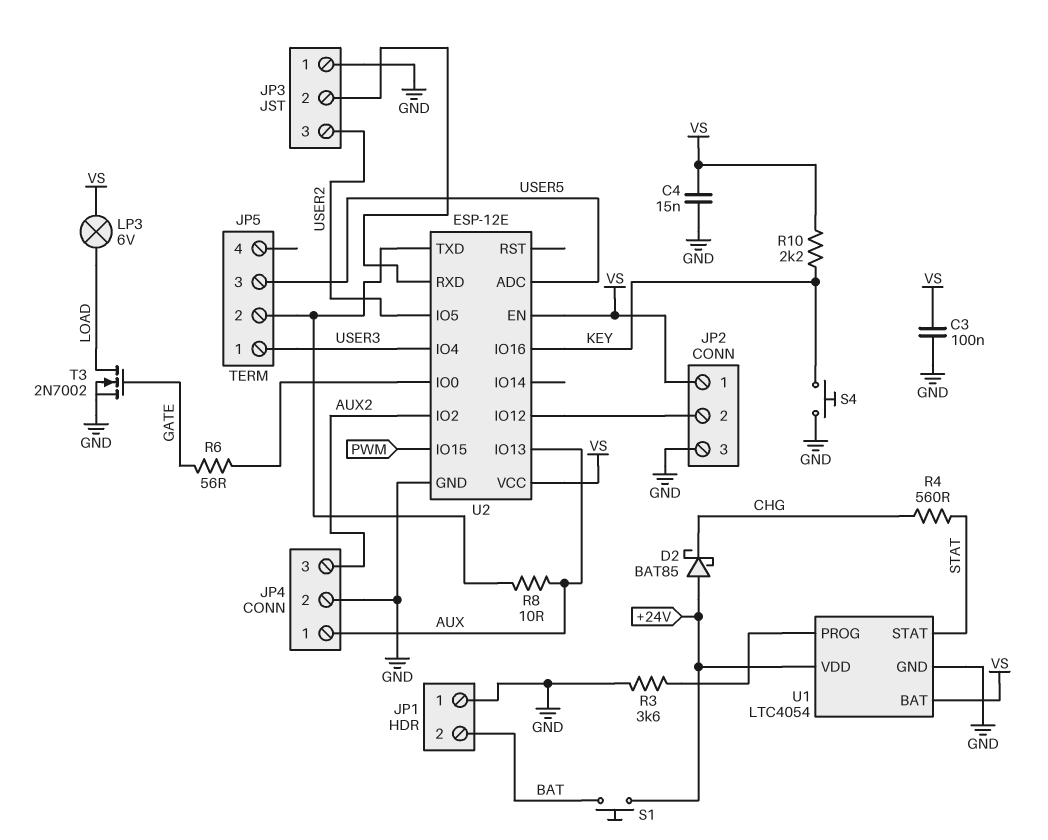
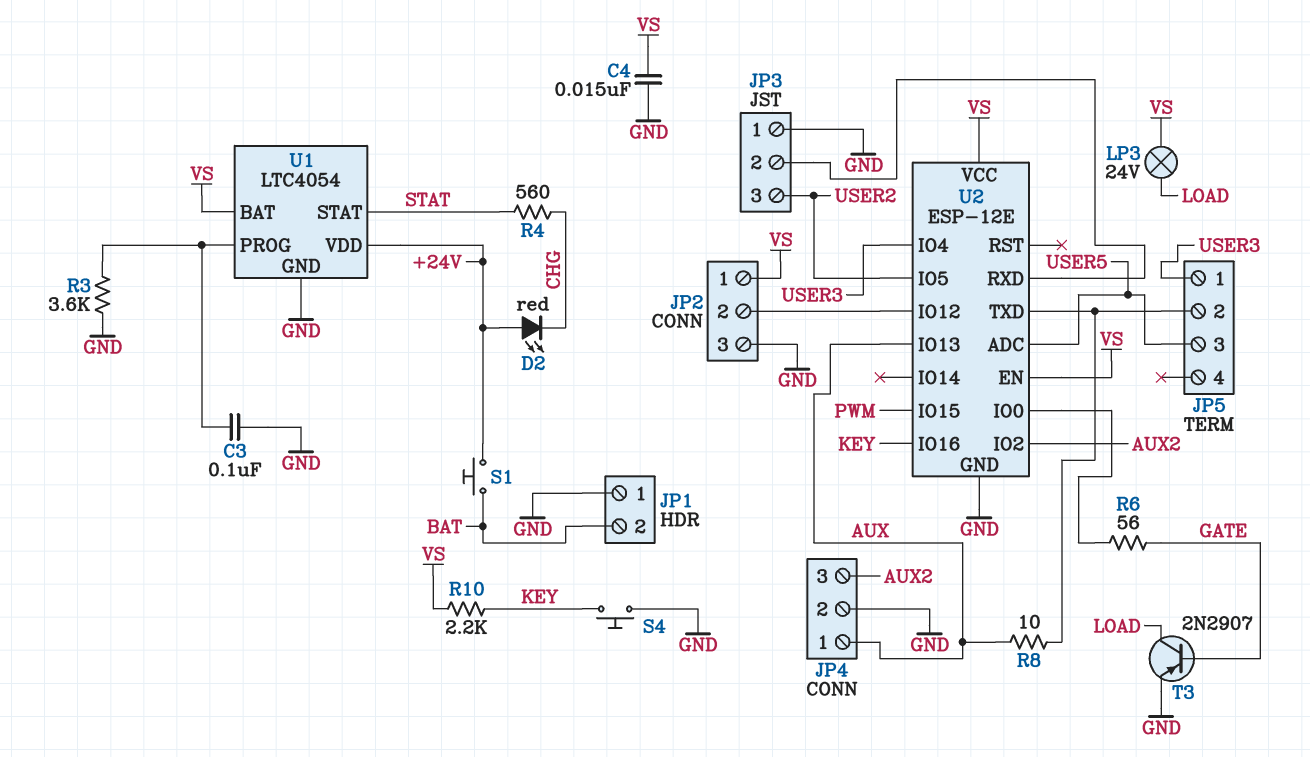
C3: 100nF (GND, VS) -> 100nF (GND, U1/PROG)
D2: schottky BAT85 (A +24V, K CHG) -> LED red (A +24V, K CHG)
LP3: lamp 6V (LOAD, VS) -> lamp 24V (LOAD, VS)
T3: NMOS 2N7002 (G GATE, D LOAD, S GND) -> PNP 2N2907 (B GATE, C LOAD, E GND)

